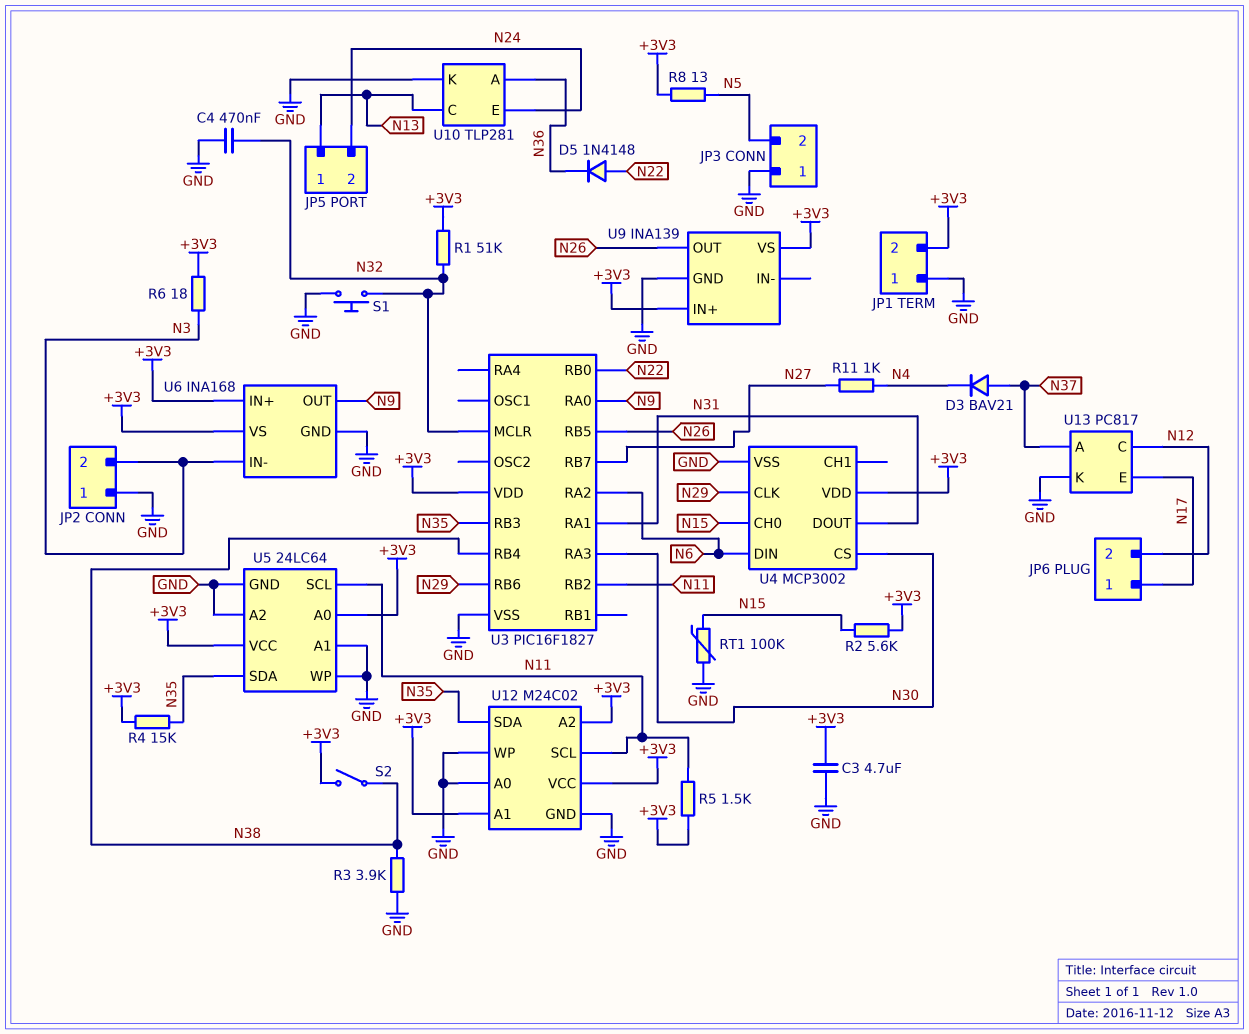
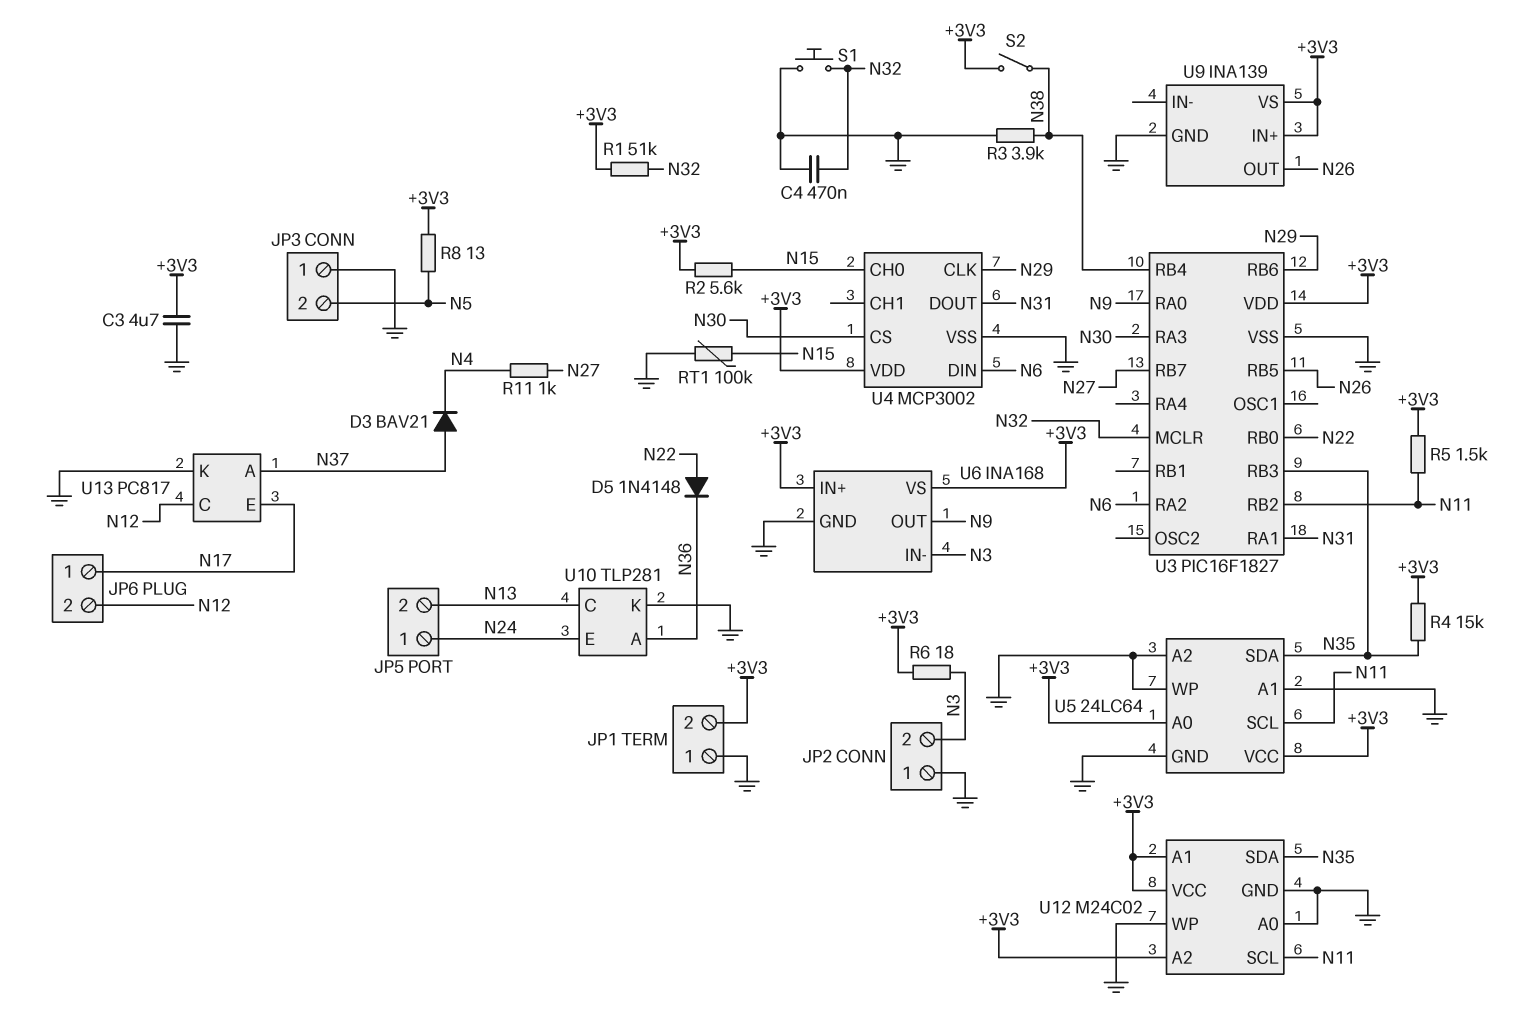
JP5 pin 1: N13 -> N24
JP5 pin 2: N24 -> N13

